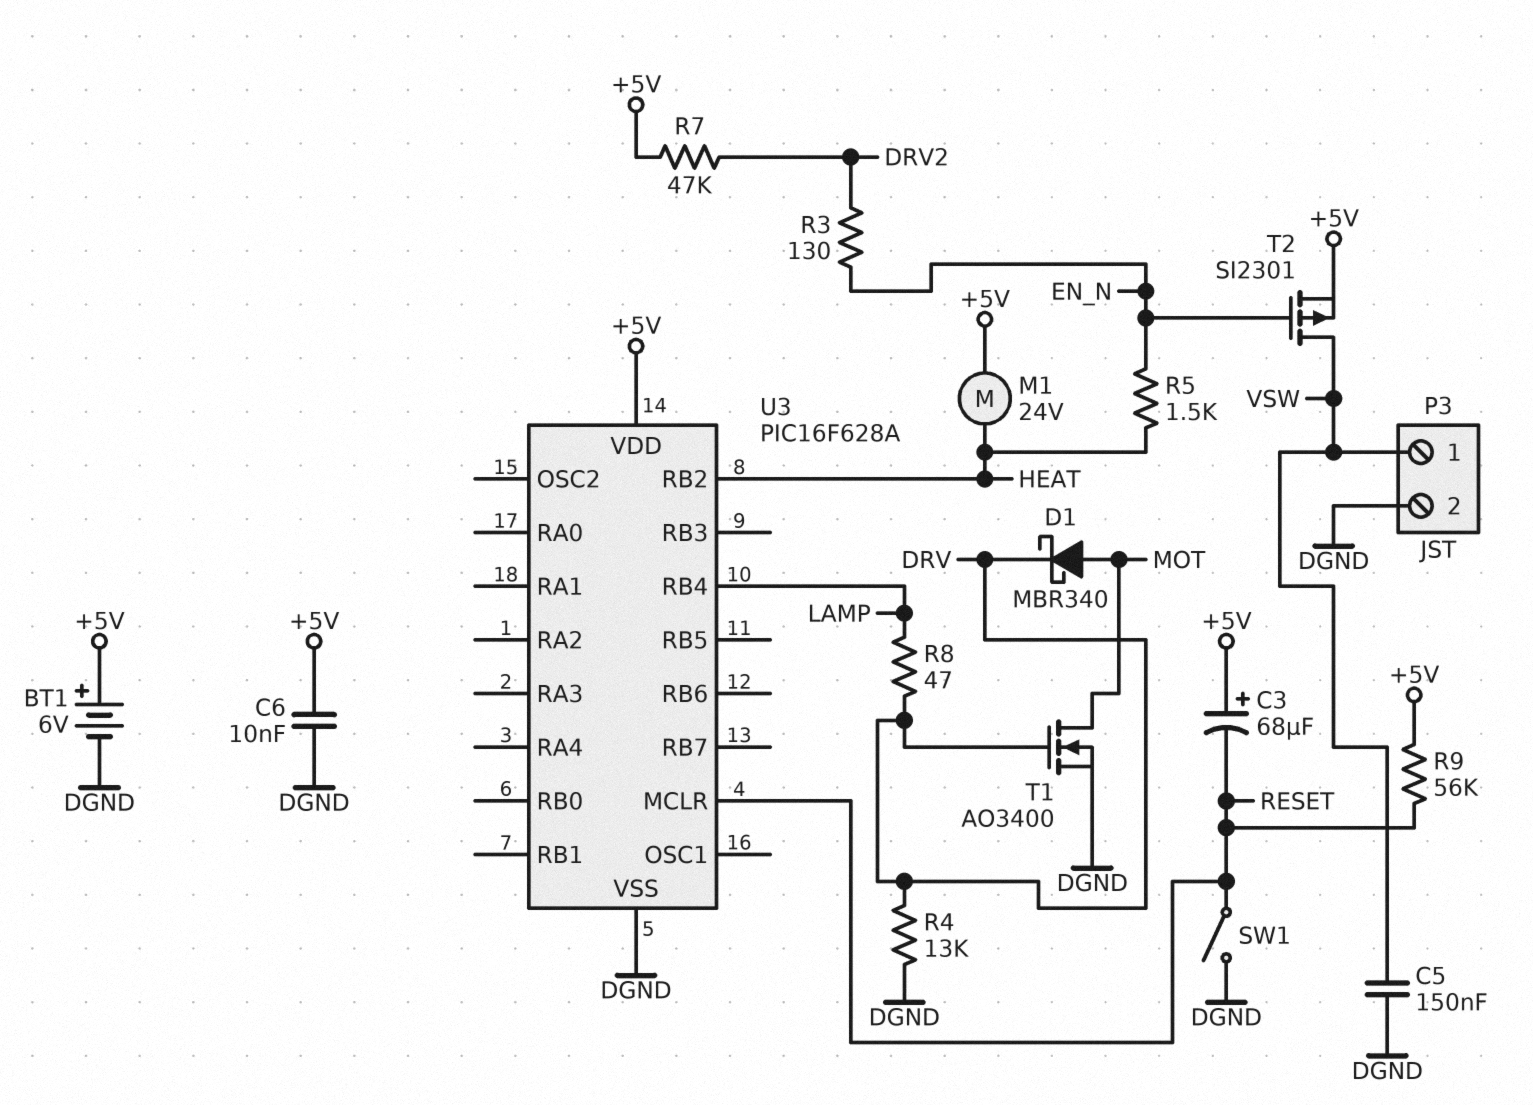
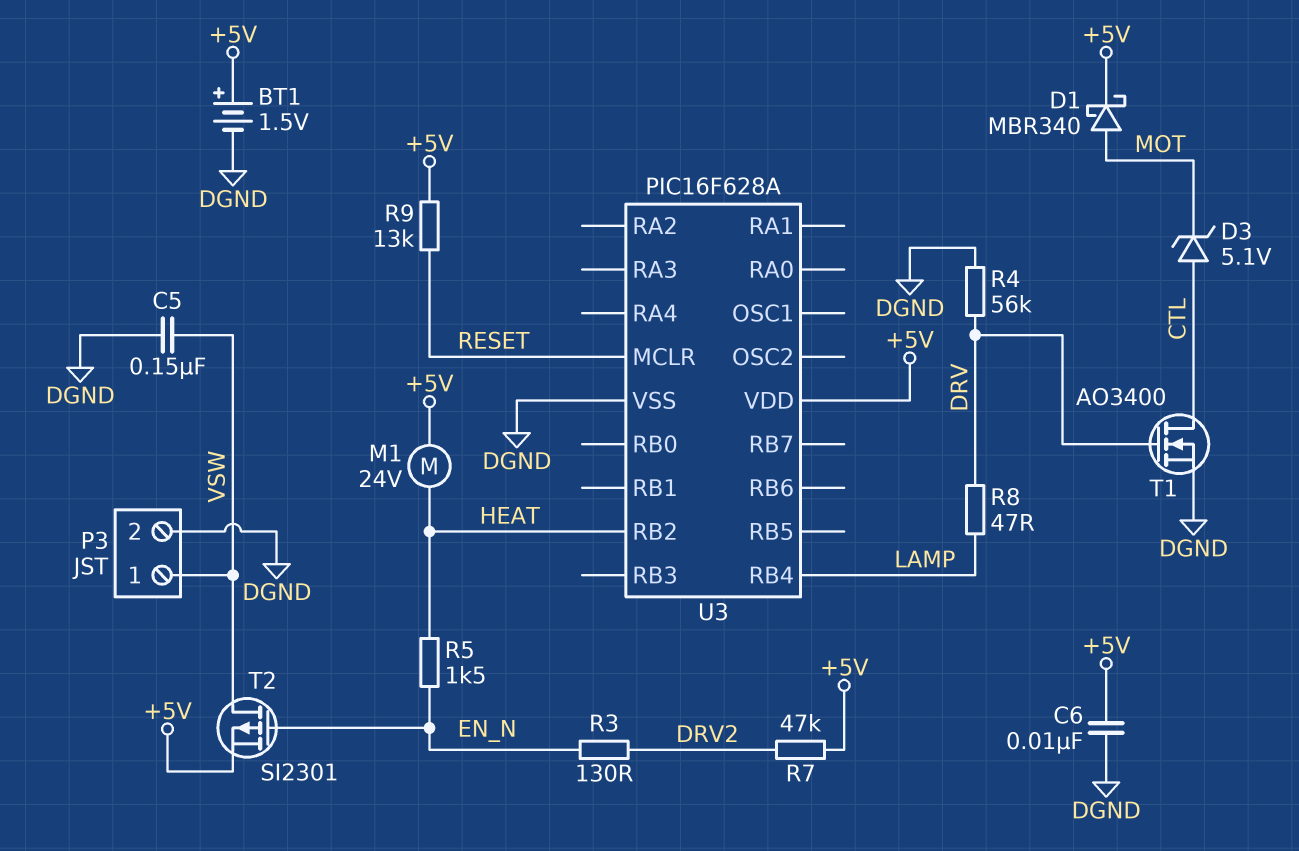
BT1: 6V (plus +5V, minus DGND) -> 1.5V (plus +5V, minus DGND)
C3: 68uF (plus +5V, minus RESET) -> none
D1: schottky MBR340 (A MOT, K DRV) -> schottky MBR340 (A MOT, K +5V)
D3: none -> zener 5.1V (A CTL, K MOT)
R4: 13k (DGND, DRV) -> 56k (DGND, DRV)
R9: 56k (+5V, RESET) -> 13k (+5V, RESET)
SW1: switch (DGND, RESET) -> none
T1: NMOS AO3400 (G DRV, D MOT, S DGND) -> NMOS AO3400 (G DRV, D CTL, S DGND)

